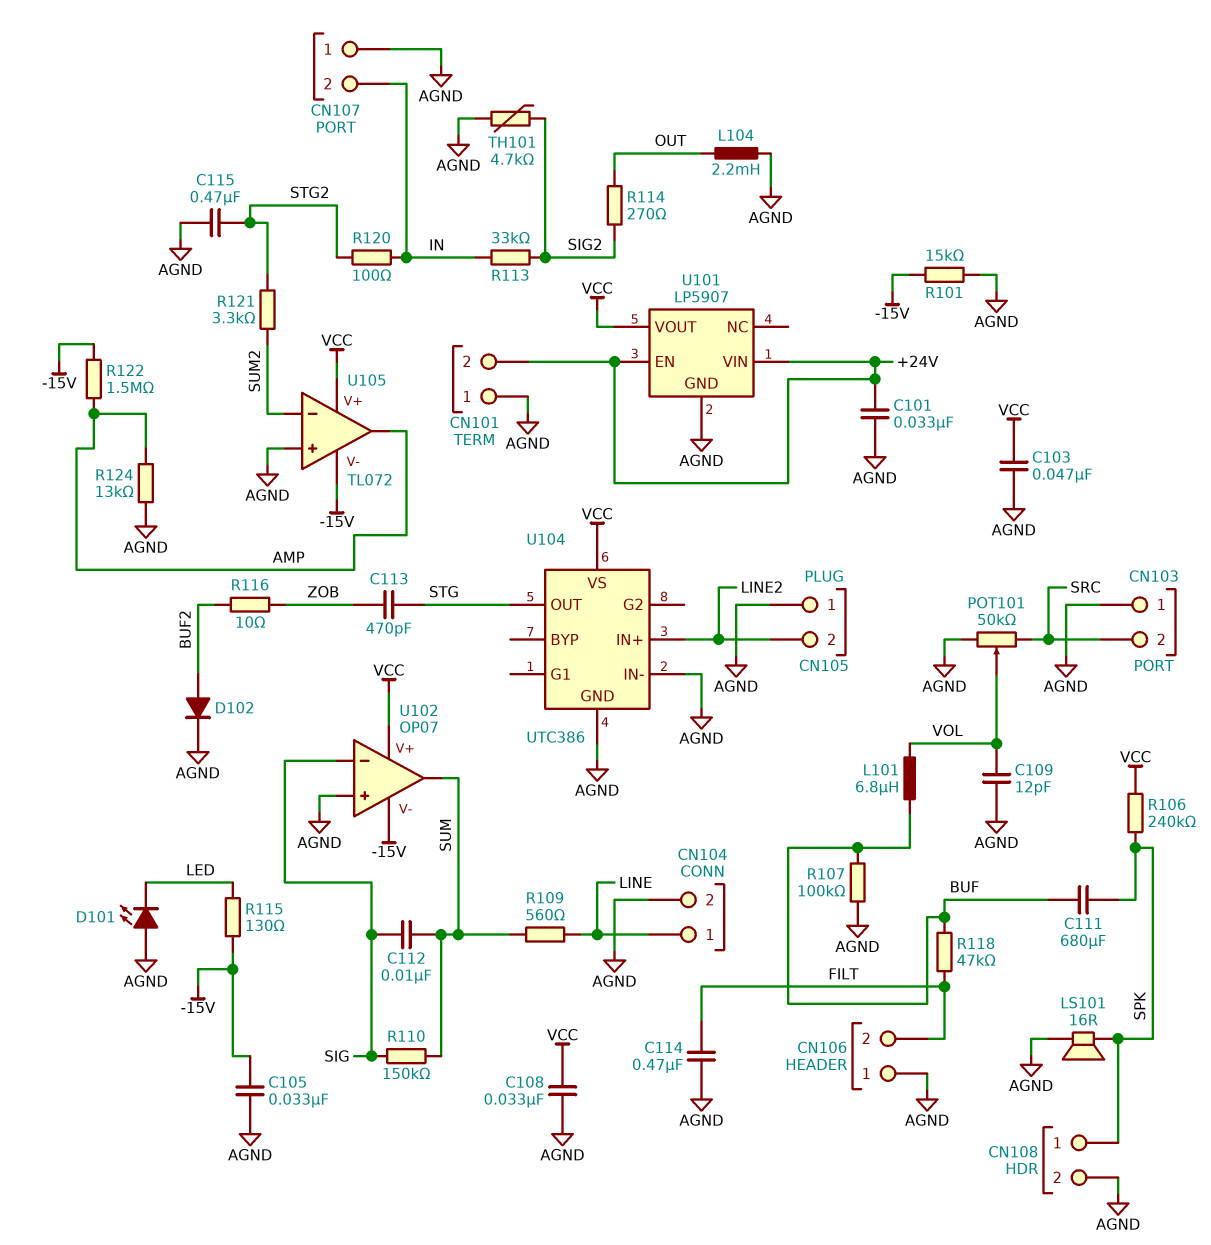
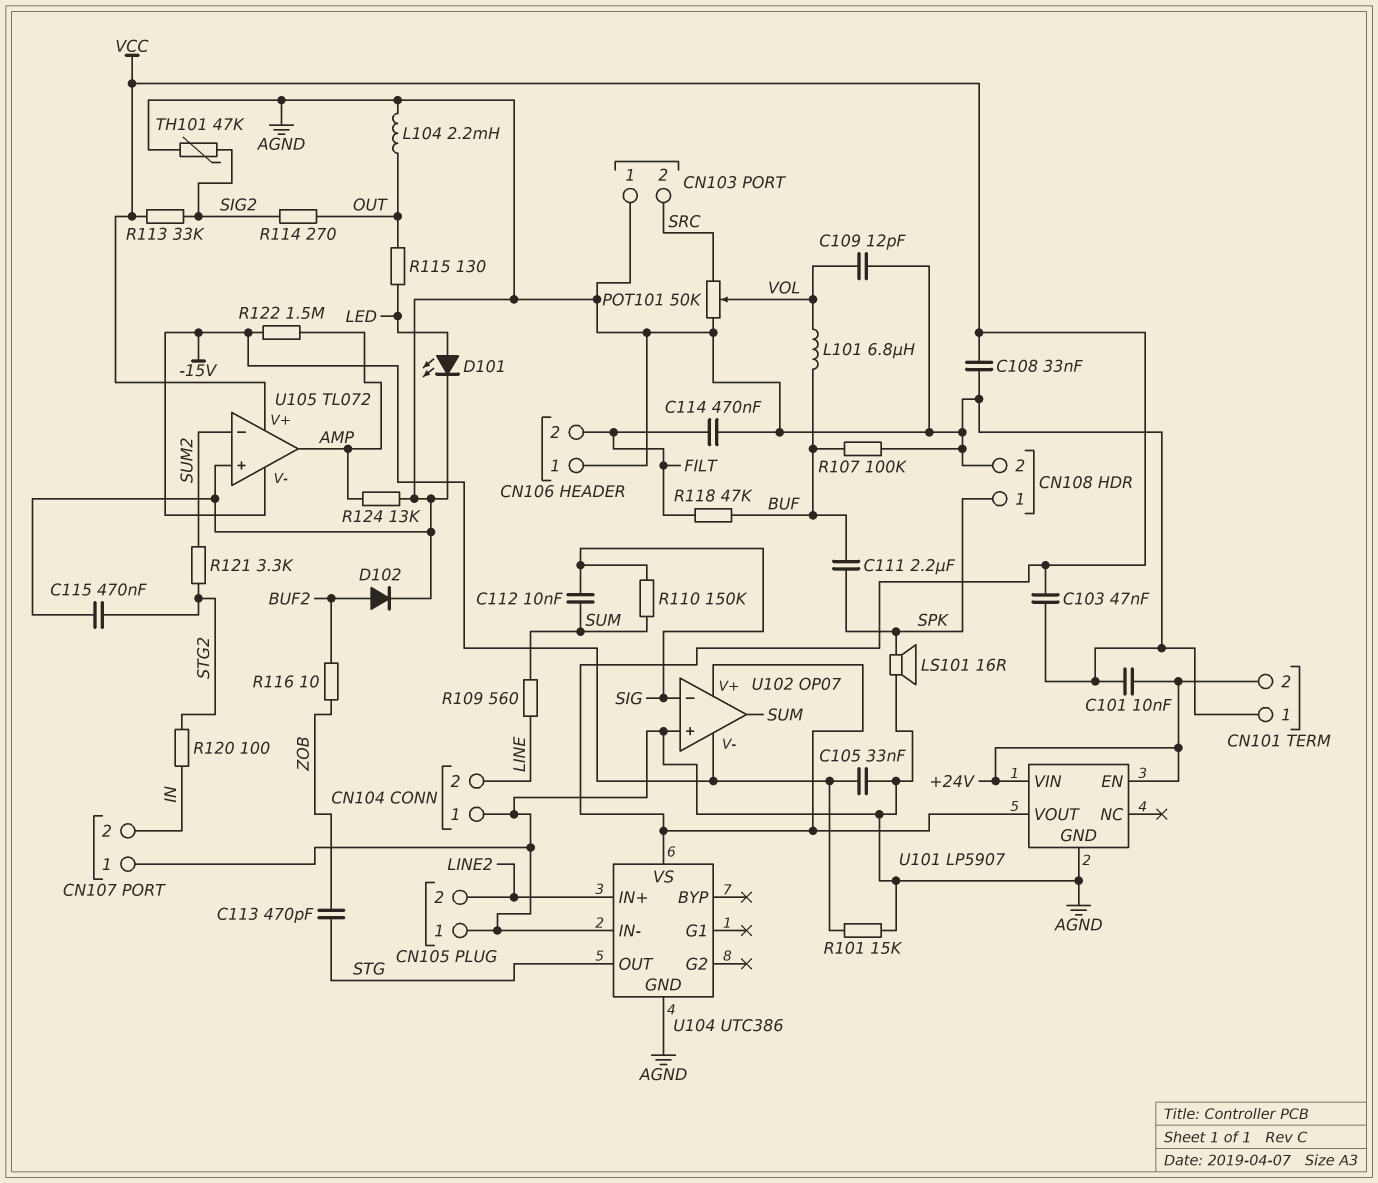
C101: 33nF (+24V, AGND) -> 10nF (+24V, AGND)
C111: 680uF (BUF, SPK) -> 2.2uF (BUF, SPK)
CN104 pin 1: LINE -> AGND
CN104 pin 2: AGND -> LINE
D101: LED (A AGND, K LED) -> LED (A LED, K AGND)
R106: 240k (SPK, VCC) -> none
R113: 33k (IN, SIG2) -> 33k (SIG2, VCC)
R115: 130 (-15V, LED) -> 130 (LED, OUT)
TH101: 4.7k (AGND, SIG2) -> 47k (AGND, SIG2)

